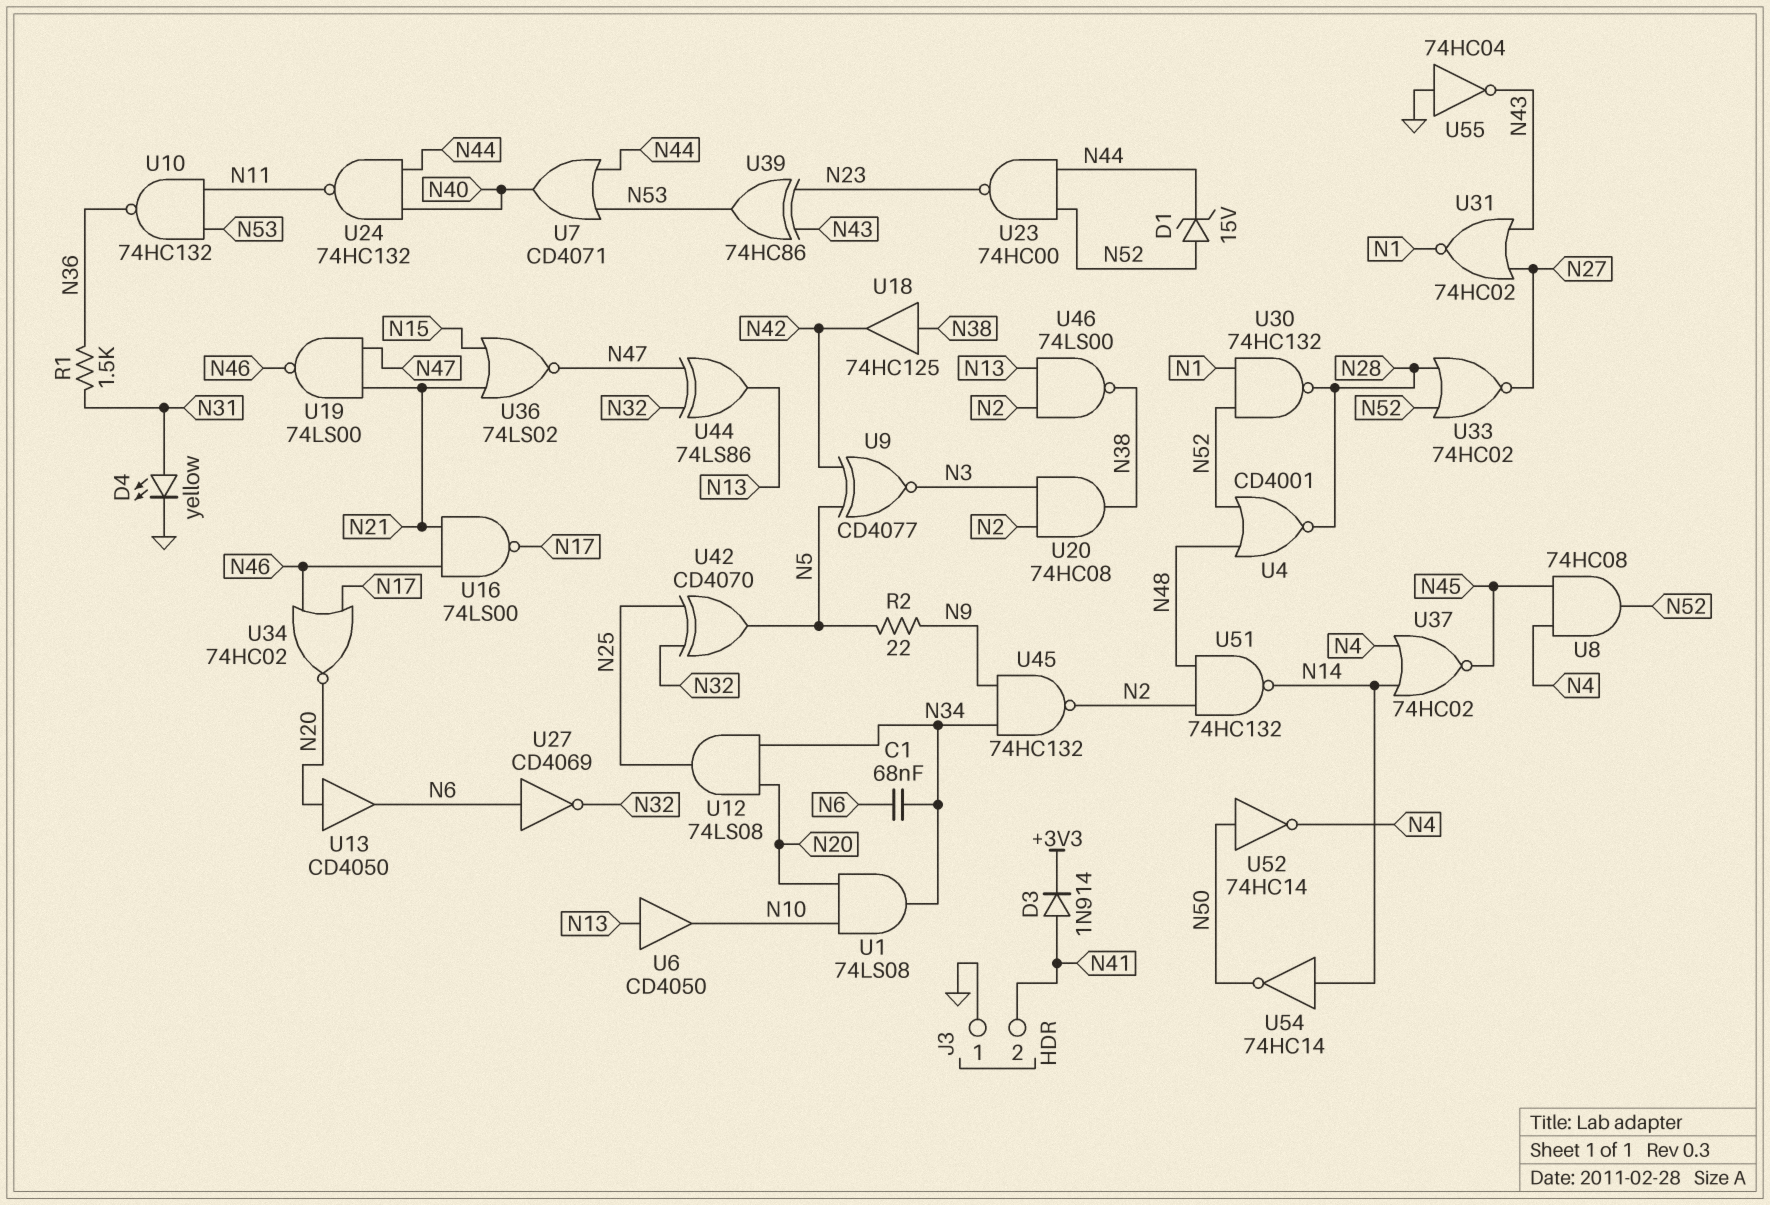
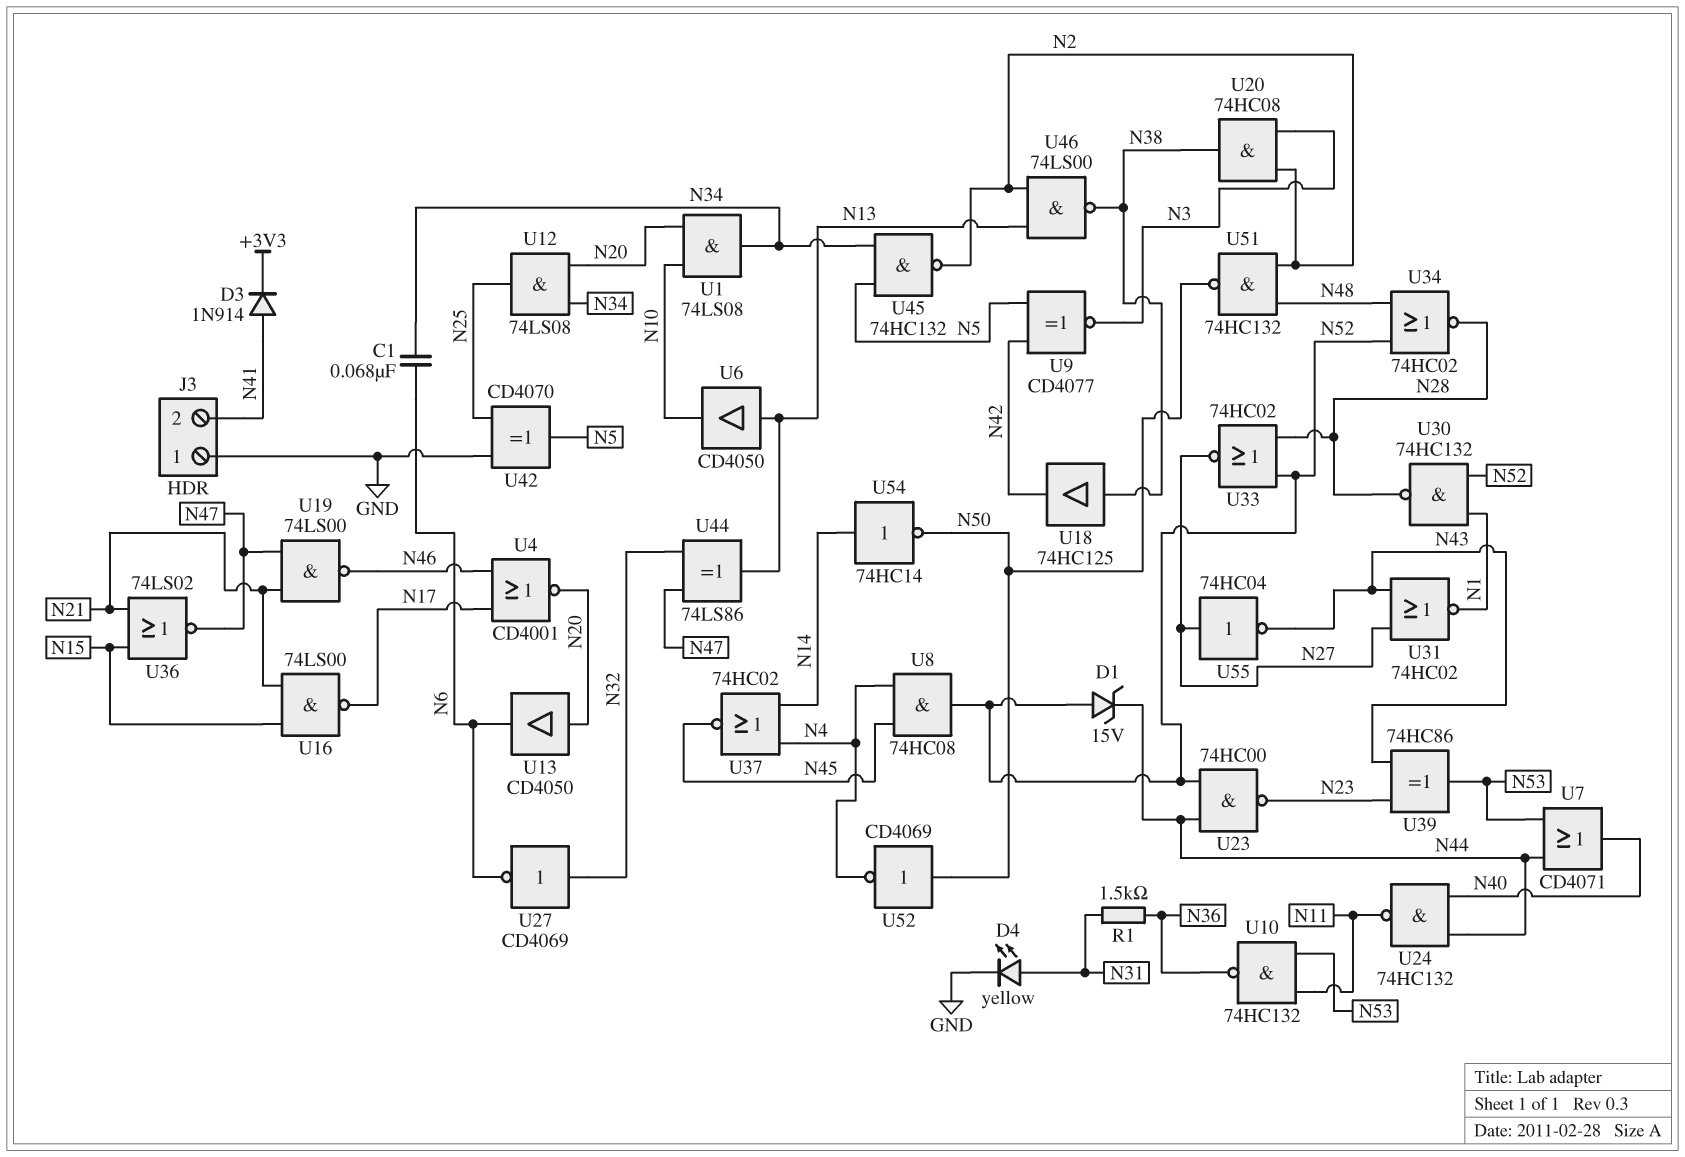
R2: 22 (N5, N9) -> none
U4: NOR CD4001 (in N48, in N52, out N28) -> NOR CD4001 (in N17, in N46, out N20)
U16: NAND 74LS00 (in N21, in N46, out N17) -> NAND 74LS00 (in N15, in N21, out N17)
U27: NOT CD4069 (in N6, out N32) -> NOT CD4069 (in N32, out N6)
U34: NOR 74HC02 (in N17, in N46, out N20) -> NOR 74HC02 (in N48, in N52, out N28)
U42: XOR CD4070 (in N25, in N32, out N5) -> XOR CD4070 (in GND, in N25, out N5)
U45: NAND 74HC132 (in N9, in N34, out N2) -> NAND 74HC132 (in N5, in N34, out N2)
U51: NAND 74HC132 (in N2, in N48, out N14) -> NAND 74HC132 (in N2, in N48, out N50)
U52: NOT 74HC14 (in N50, out N4) -> NOT CD4069 (in N50, out N4)
U55: NOT 74HC04 (in GND, out N43) -> NOT 74HC04 (in N27, out N43)

